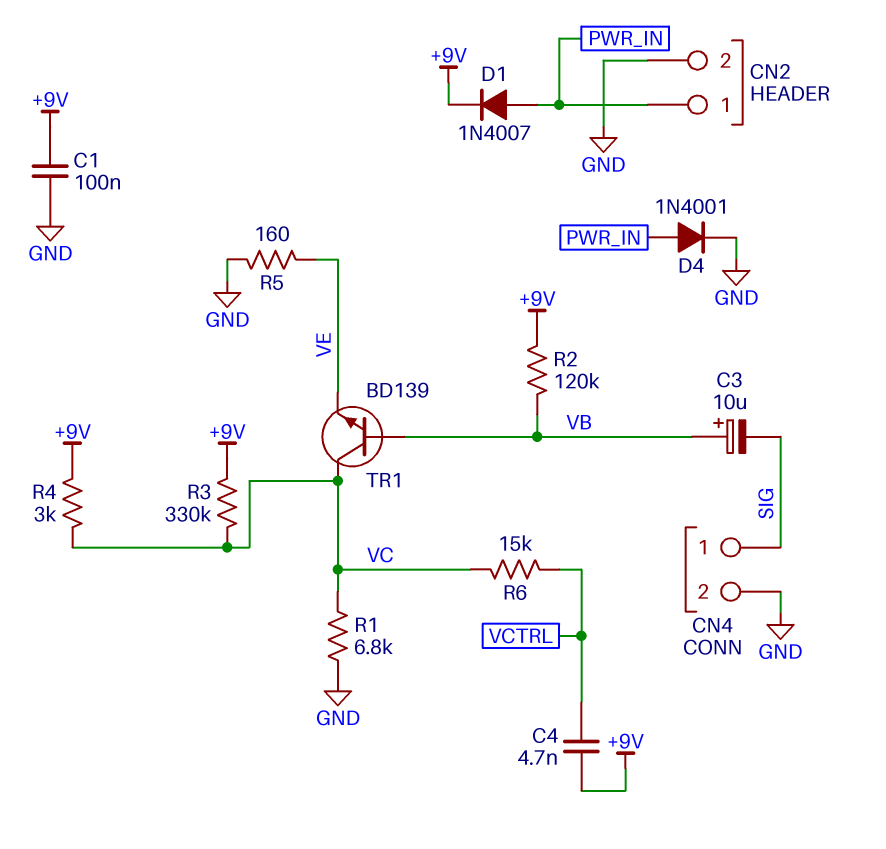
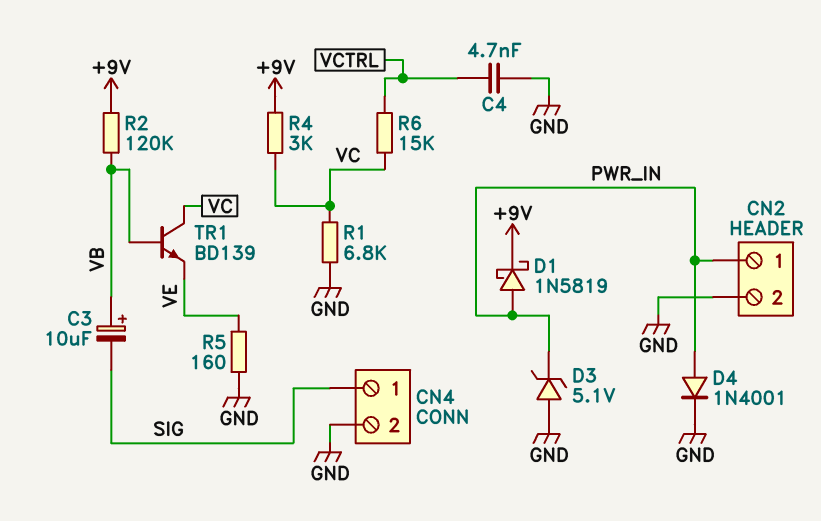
C1: 100nF (+9V, GND) -> none
C4: 4.7nF (+9V, VCTRL) -> 4.7nF (GND, VCTRL)
D1: diode 1N4007 (A PWR_IN, K +9V) -> schottky 1N5819 (A PWR_IN, K +9V)
D3: none -> zener 5.1V (A GND, K PWR_IN)
R3: 330k (+9V, VC) -> none

